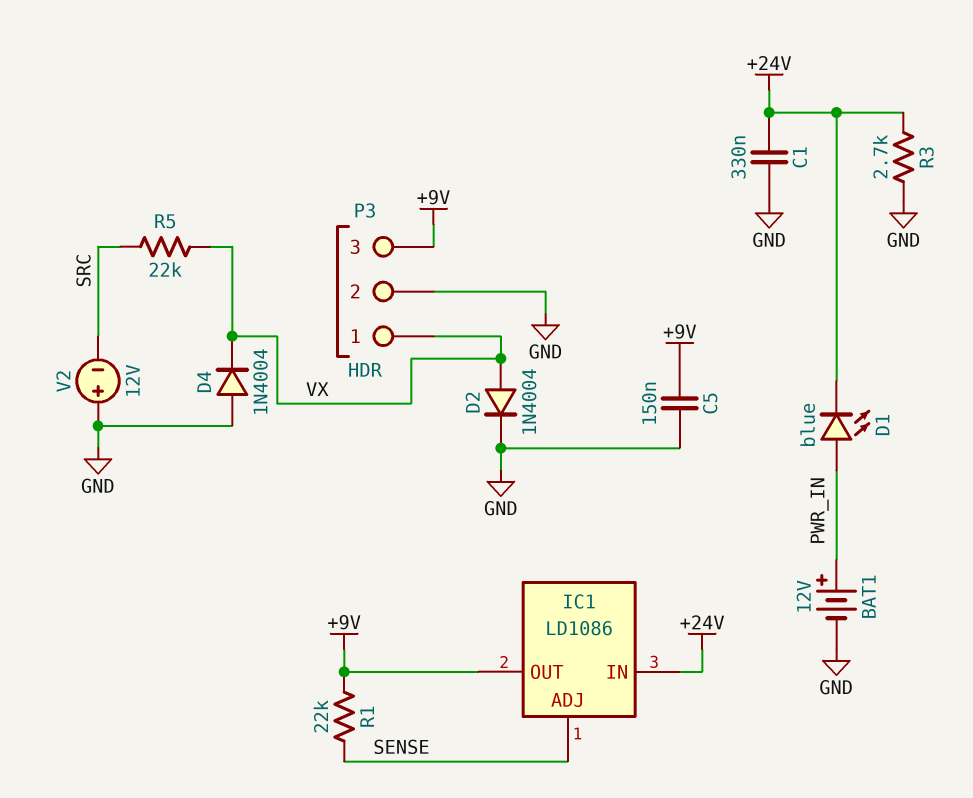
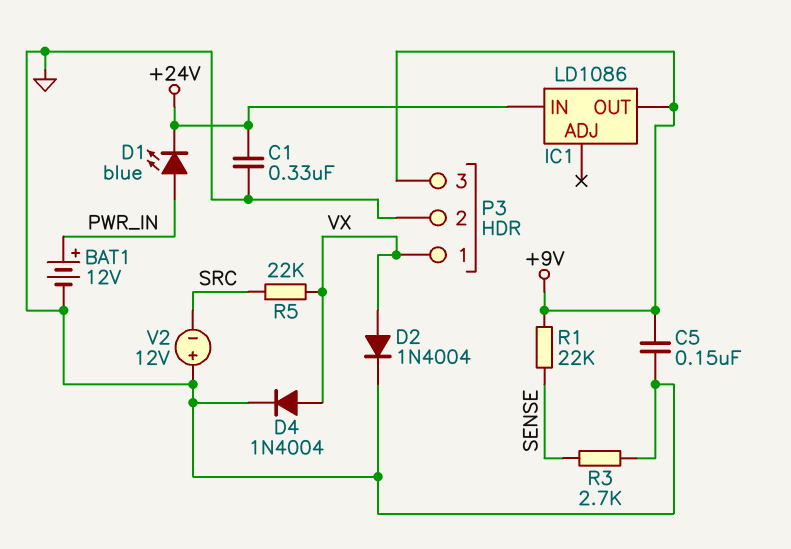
D4: diode 1N4004 (A GND, K VX) -> diode 1N4004 (A VX, K GND)
IC1 pin ADJ: SENSE -> none
R3: 2.7k (+24V, GND) -> 2.7k (GND, SENSE)

